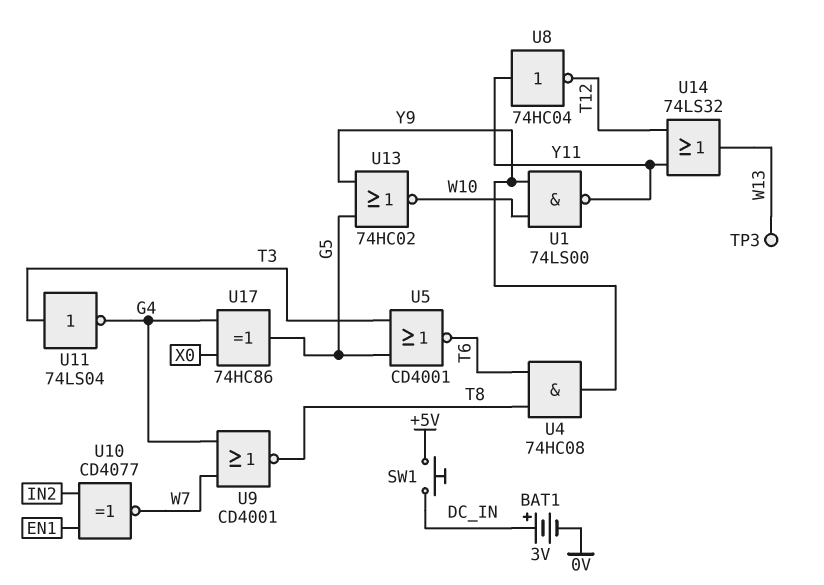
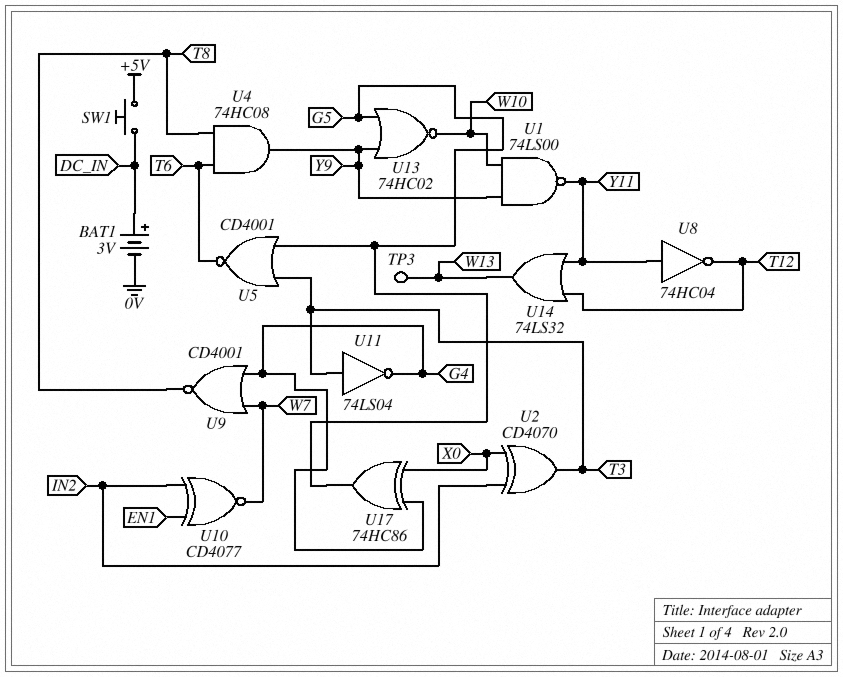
U2: none -> XOR CD4070 (in IN2, in X0, out T3)

